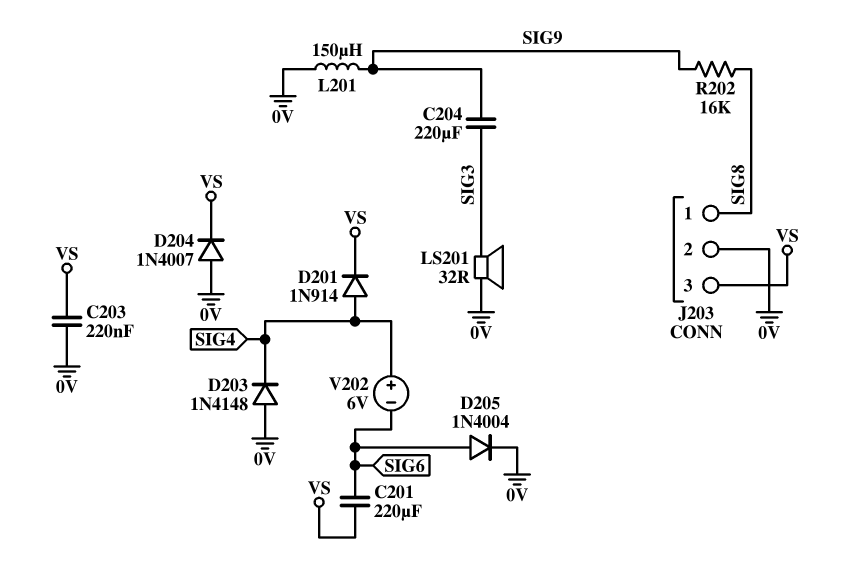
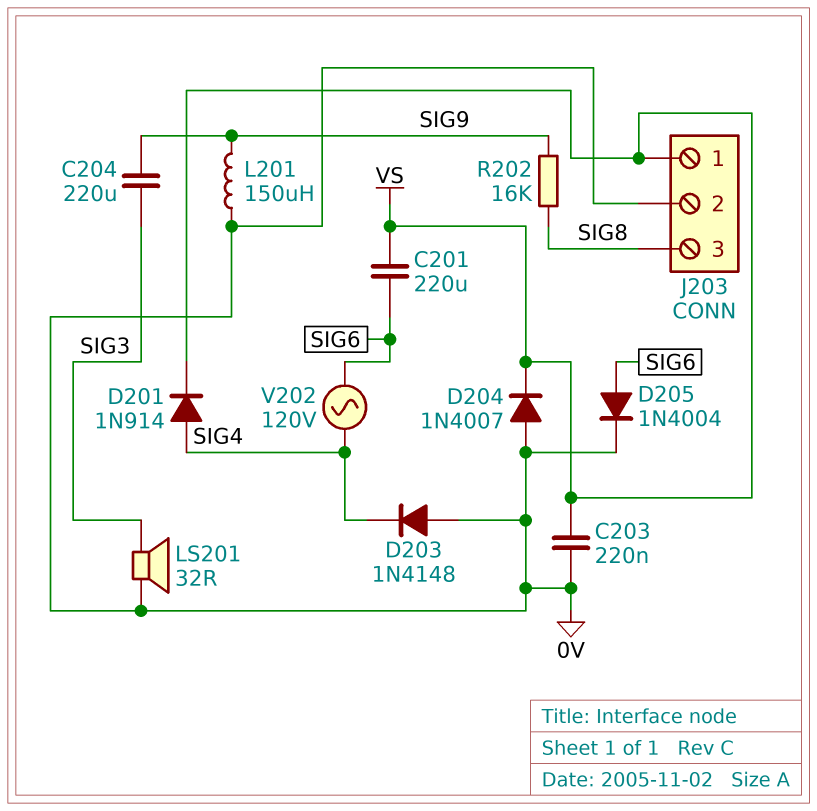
J203 pin 1: SIG8 -> VS
J203 pin 3: VS -> SIG8
V202: 6V (plus SIG4, minus SIG6) -> AC 120V (SIG4, SIG6)

